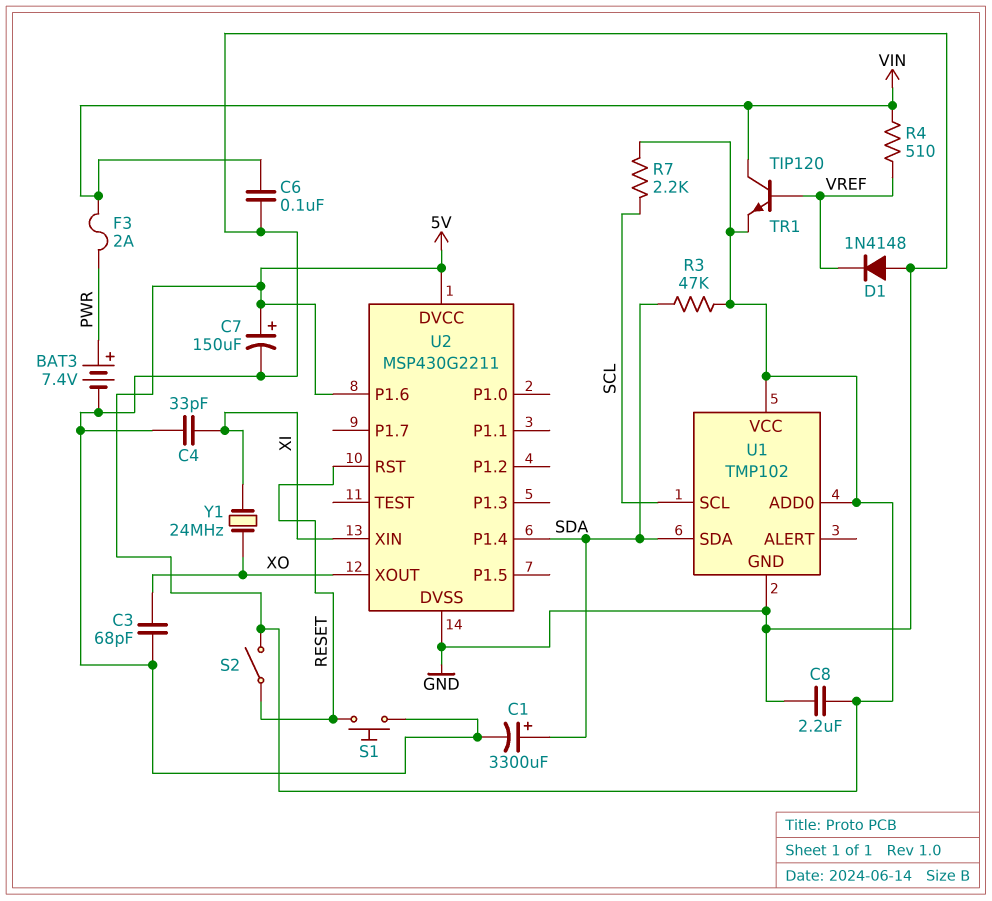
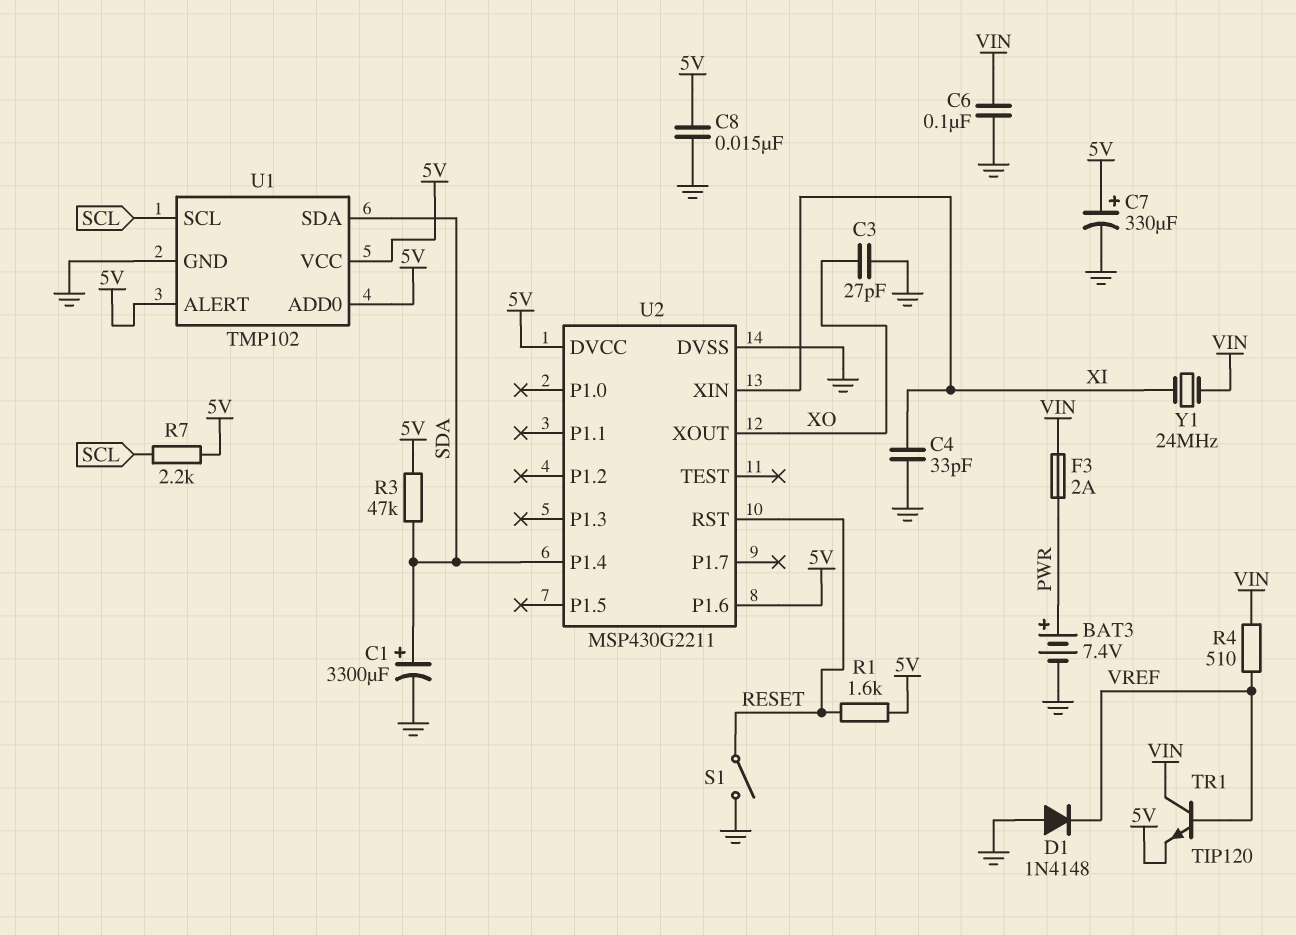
C3: 68pF (GND, XO) -> 27pF (GND, XO)
C7: 150uF (plus 5V, minus GND) -> 330uF (plus 5V, minus GND)
C8: 2.2uF (5V, GND) -> 15nF (5V, GND)
R1: none -> 1.6k (5V, RESET)
S1: button (GND, RESET) -> switch (GND, RESET)
S2: switch (5V, RESET) -> none
U1 pin ALERT: none -> 5V
Y1: 24MHz (XI, XO) -> 24MHz (VIN, XI)

